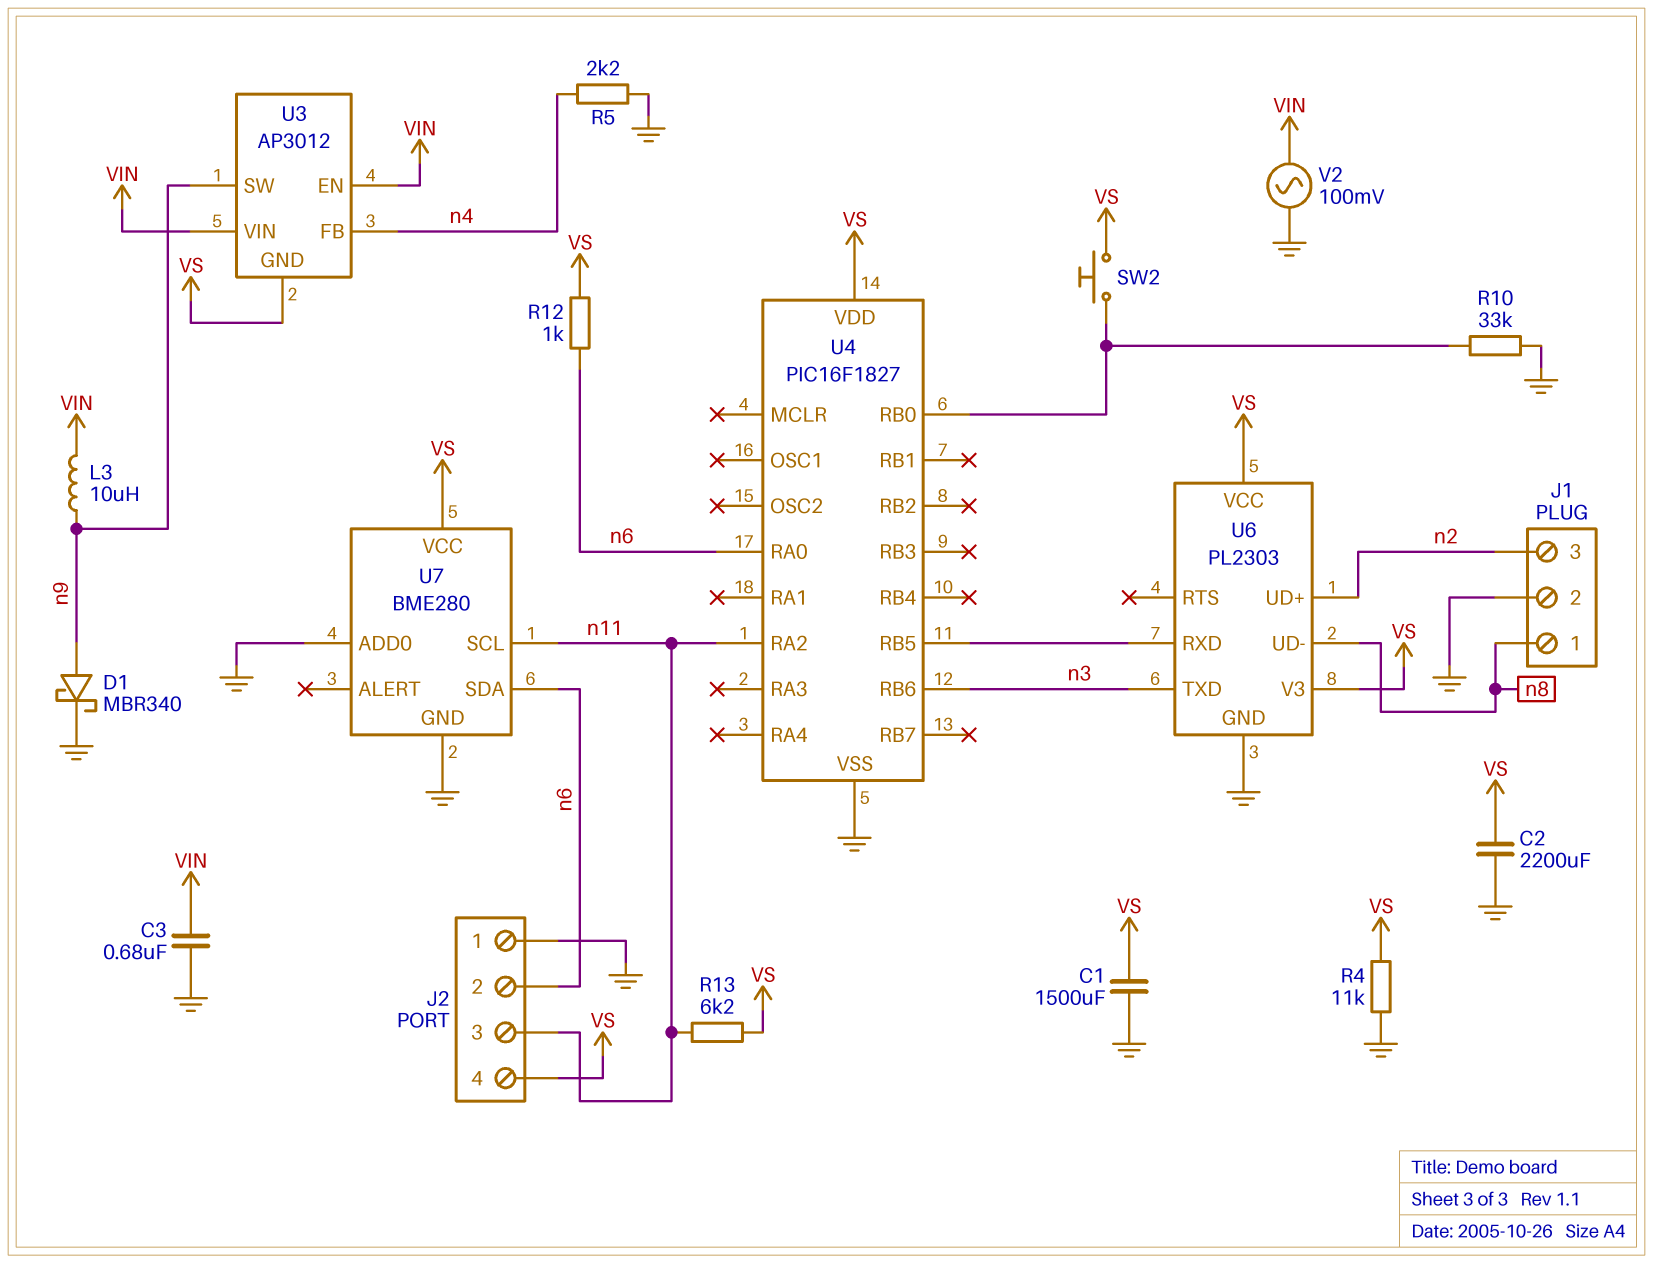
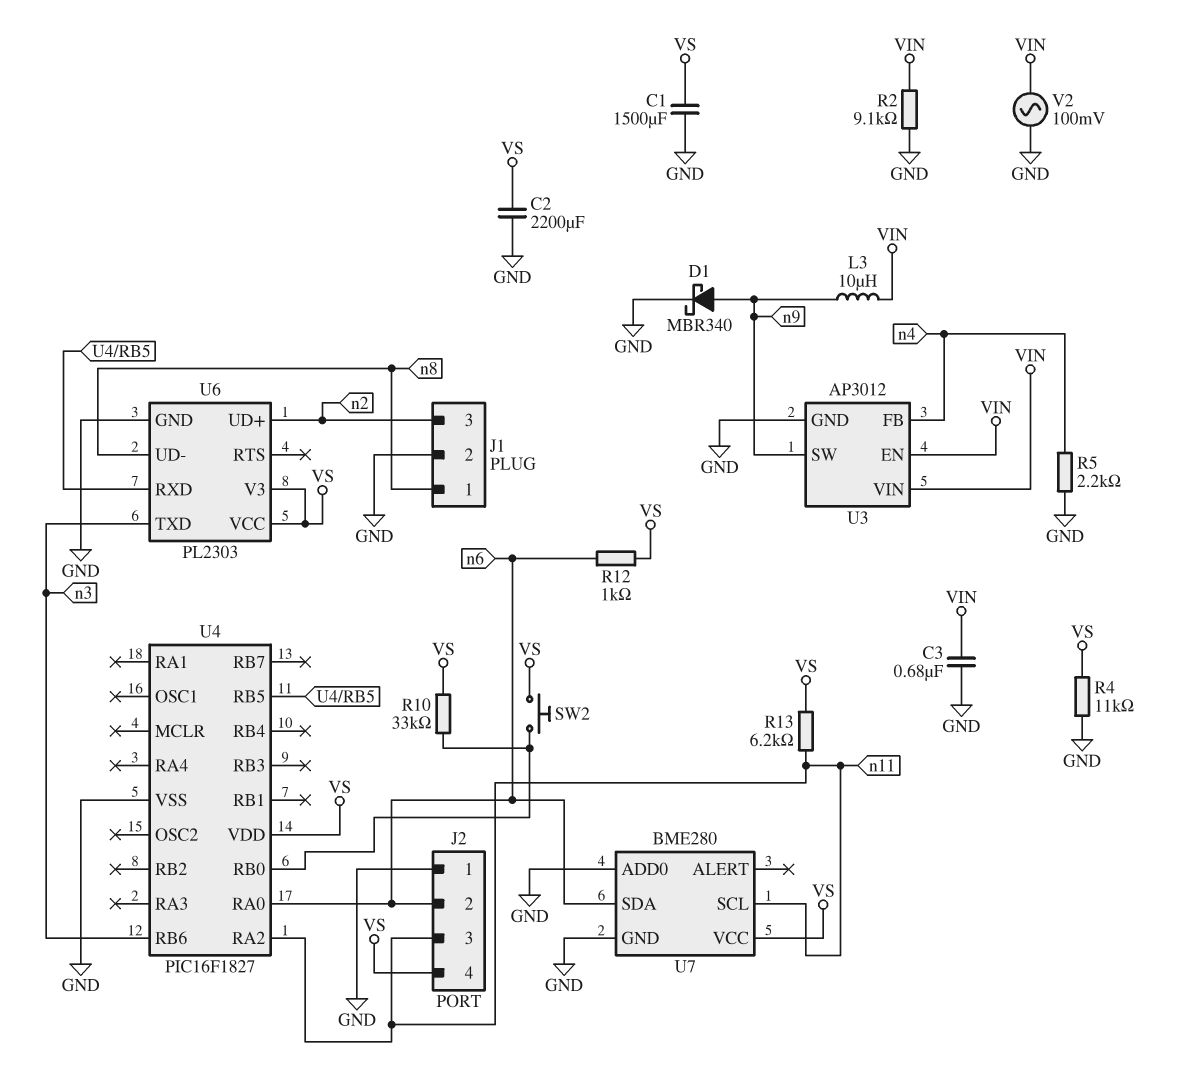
R2: none -> 9.1k (GND, VIN)
R10: 33k (GND, U4/RB0) -> 33k (U4/RB0, VS)
U3 pin GND: VS -> GND

